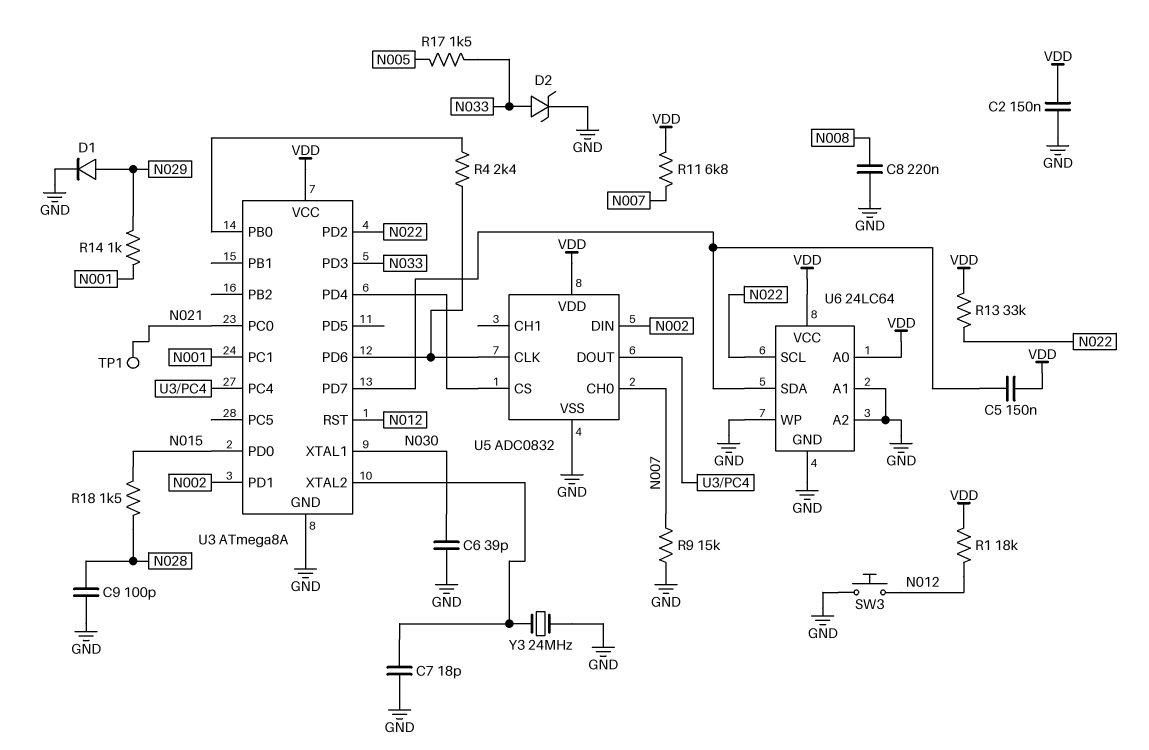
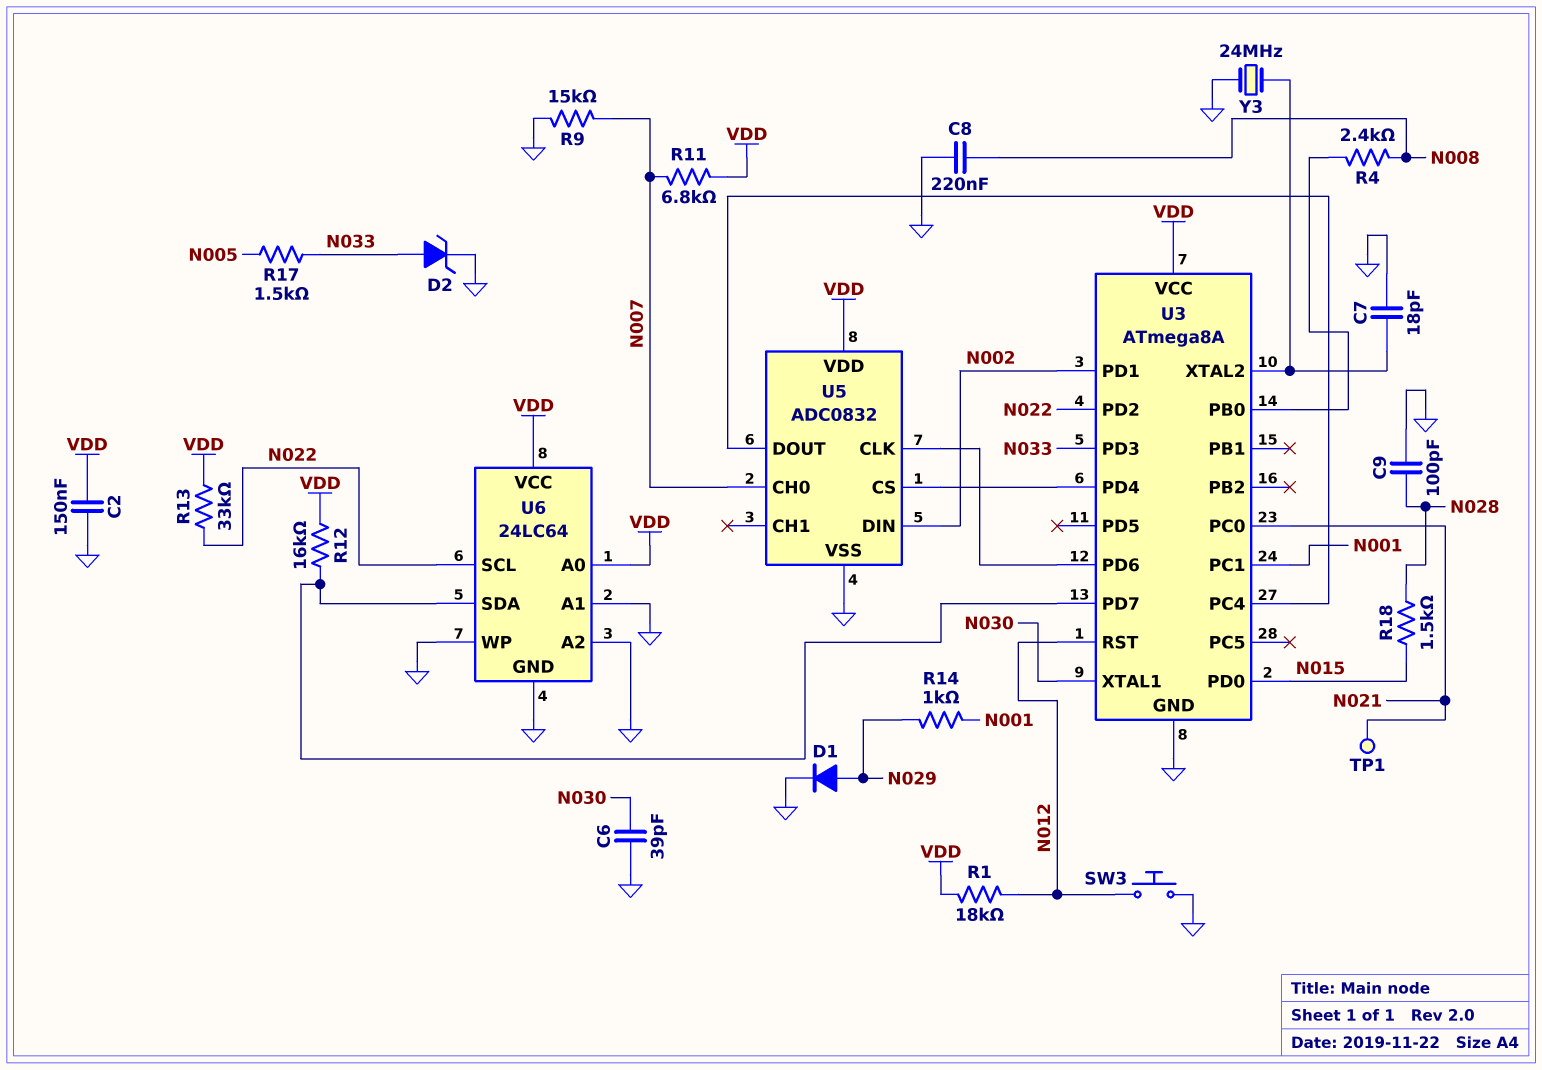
C5: 150nF (U3/PD7, VDD) -> none
R4: 2.4k (U3/PB0, U3/PD6) -> 2.4k (N008, U3/PB0)
R12: none -> 16k (U3/PD7, VDD)

